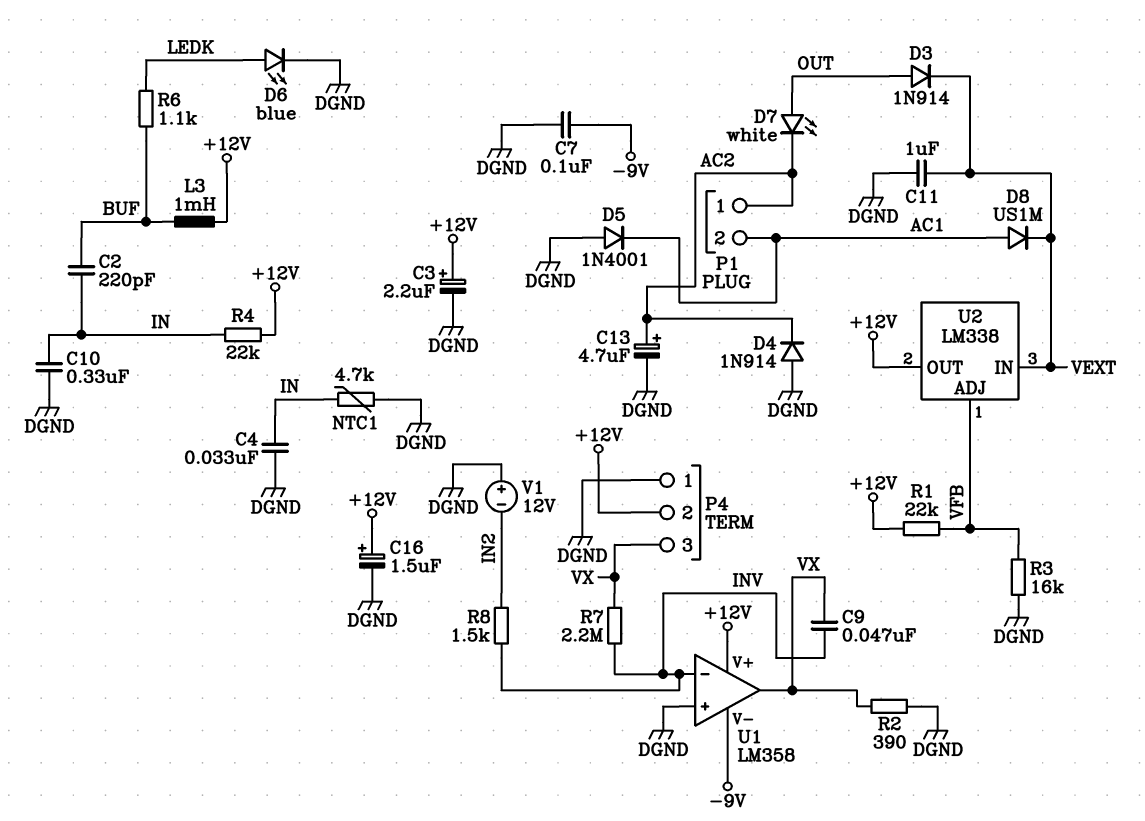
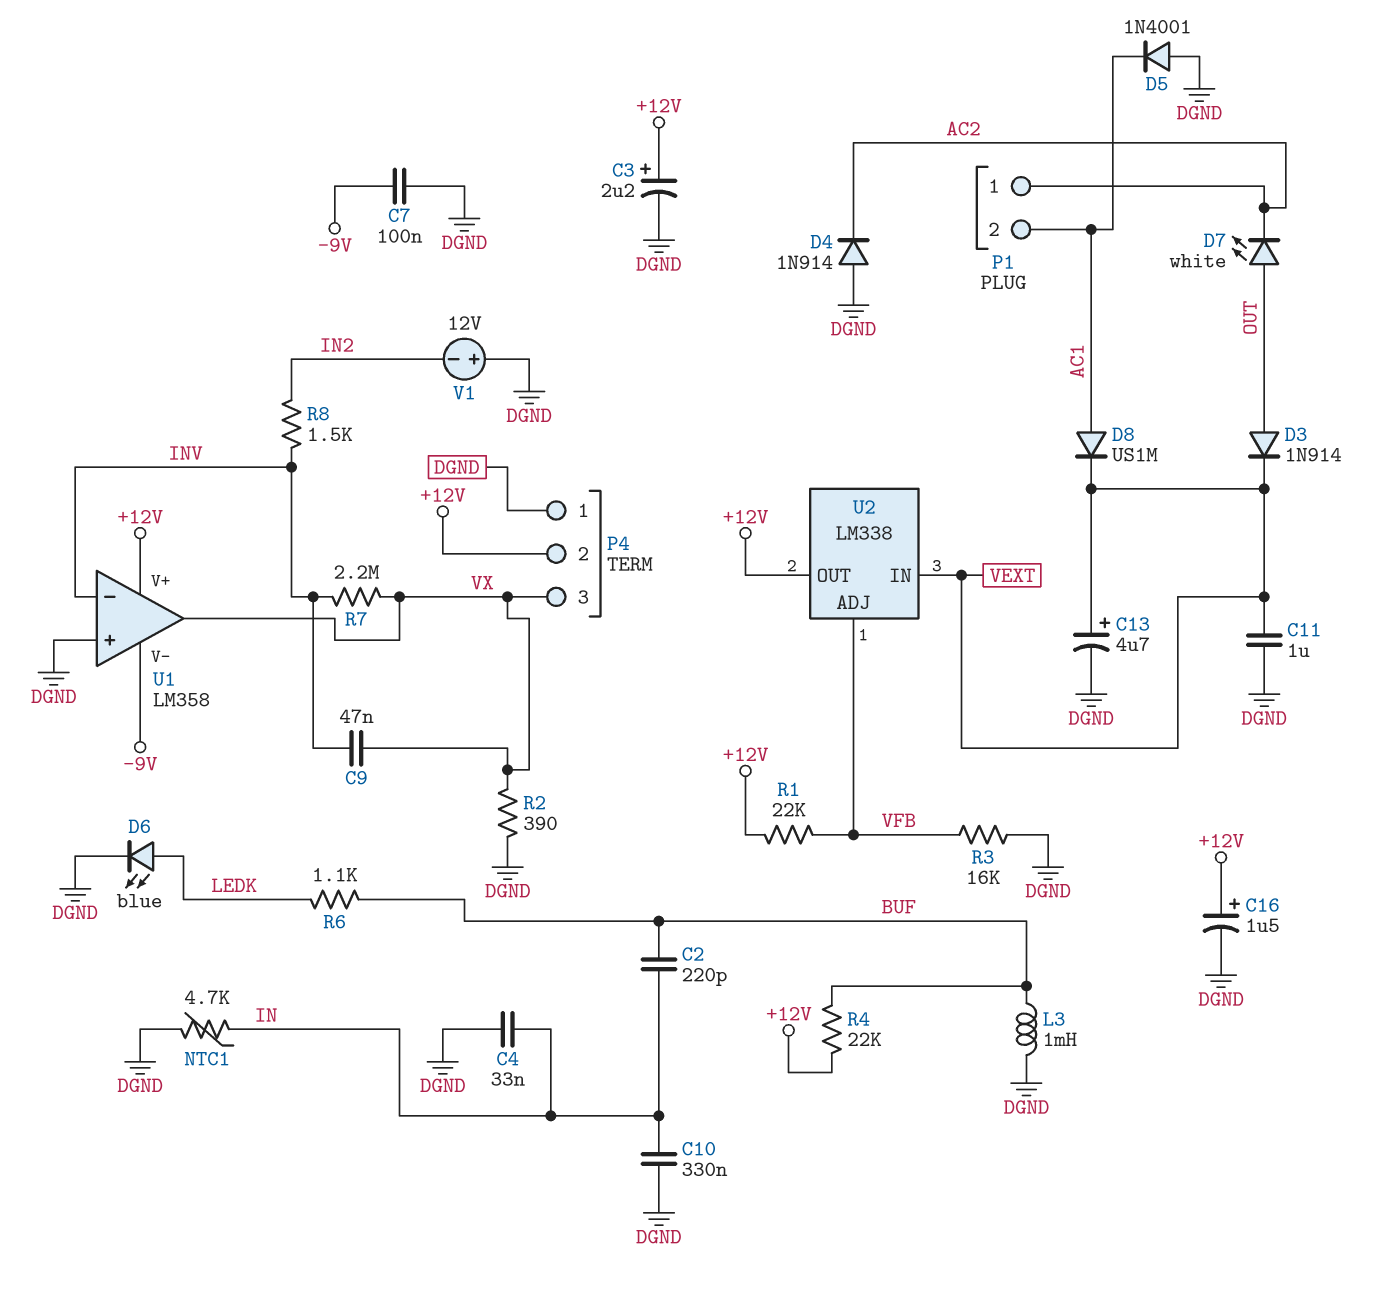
C13: 4.7uF (plus AC2, minus DGND) -> 4.7uF (plus VEXT, minus DGND)
L3: 1mH (+12V, BUF) -> 1mH (BUF, DGND)
R4: 22k (+12V, IN) -> 22k (+12V, BUF)

